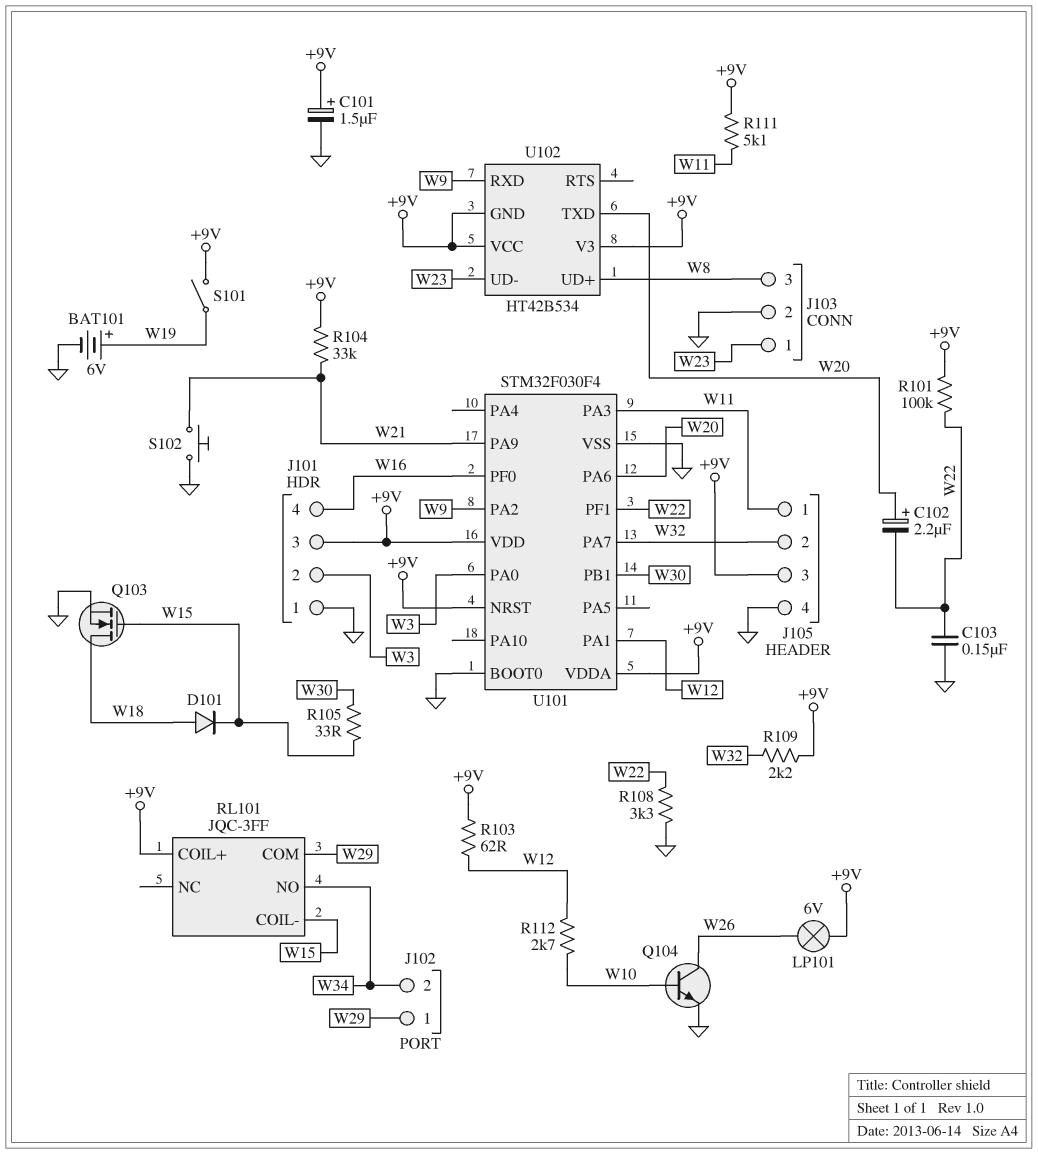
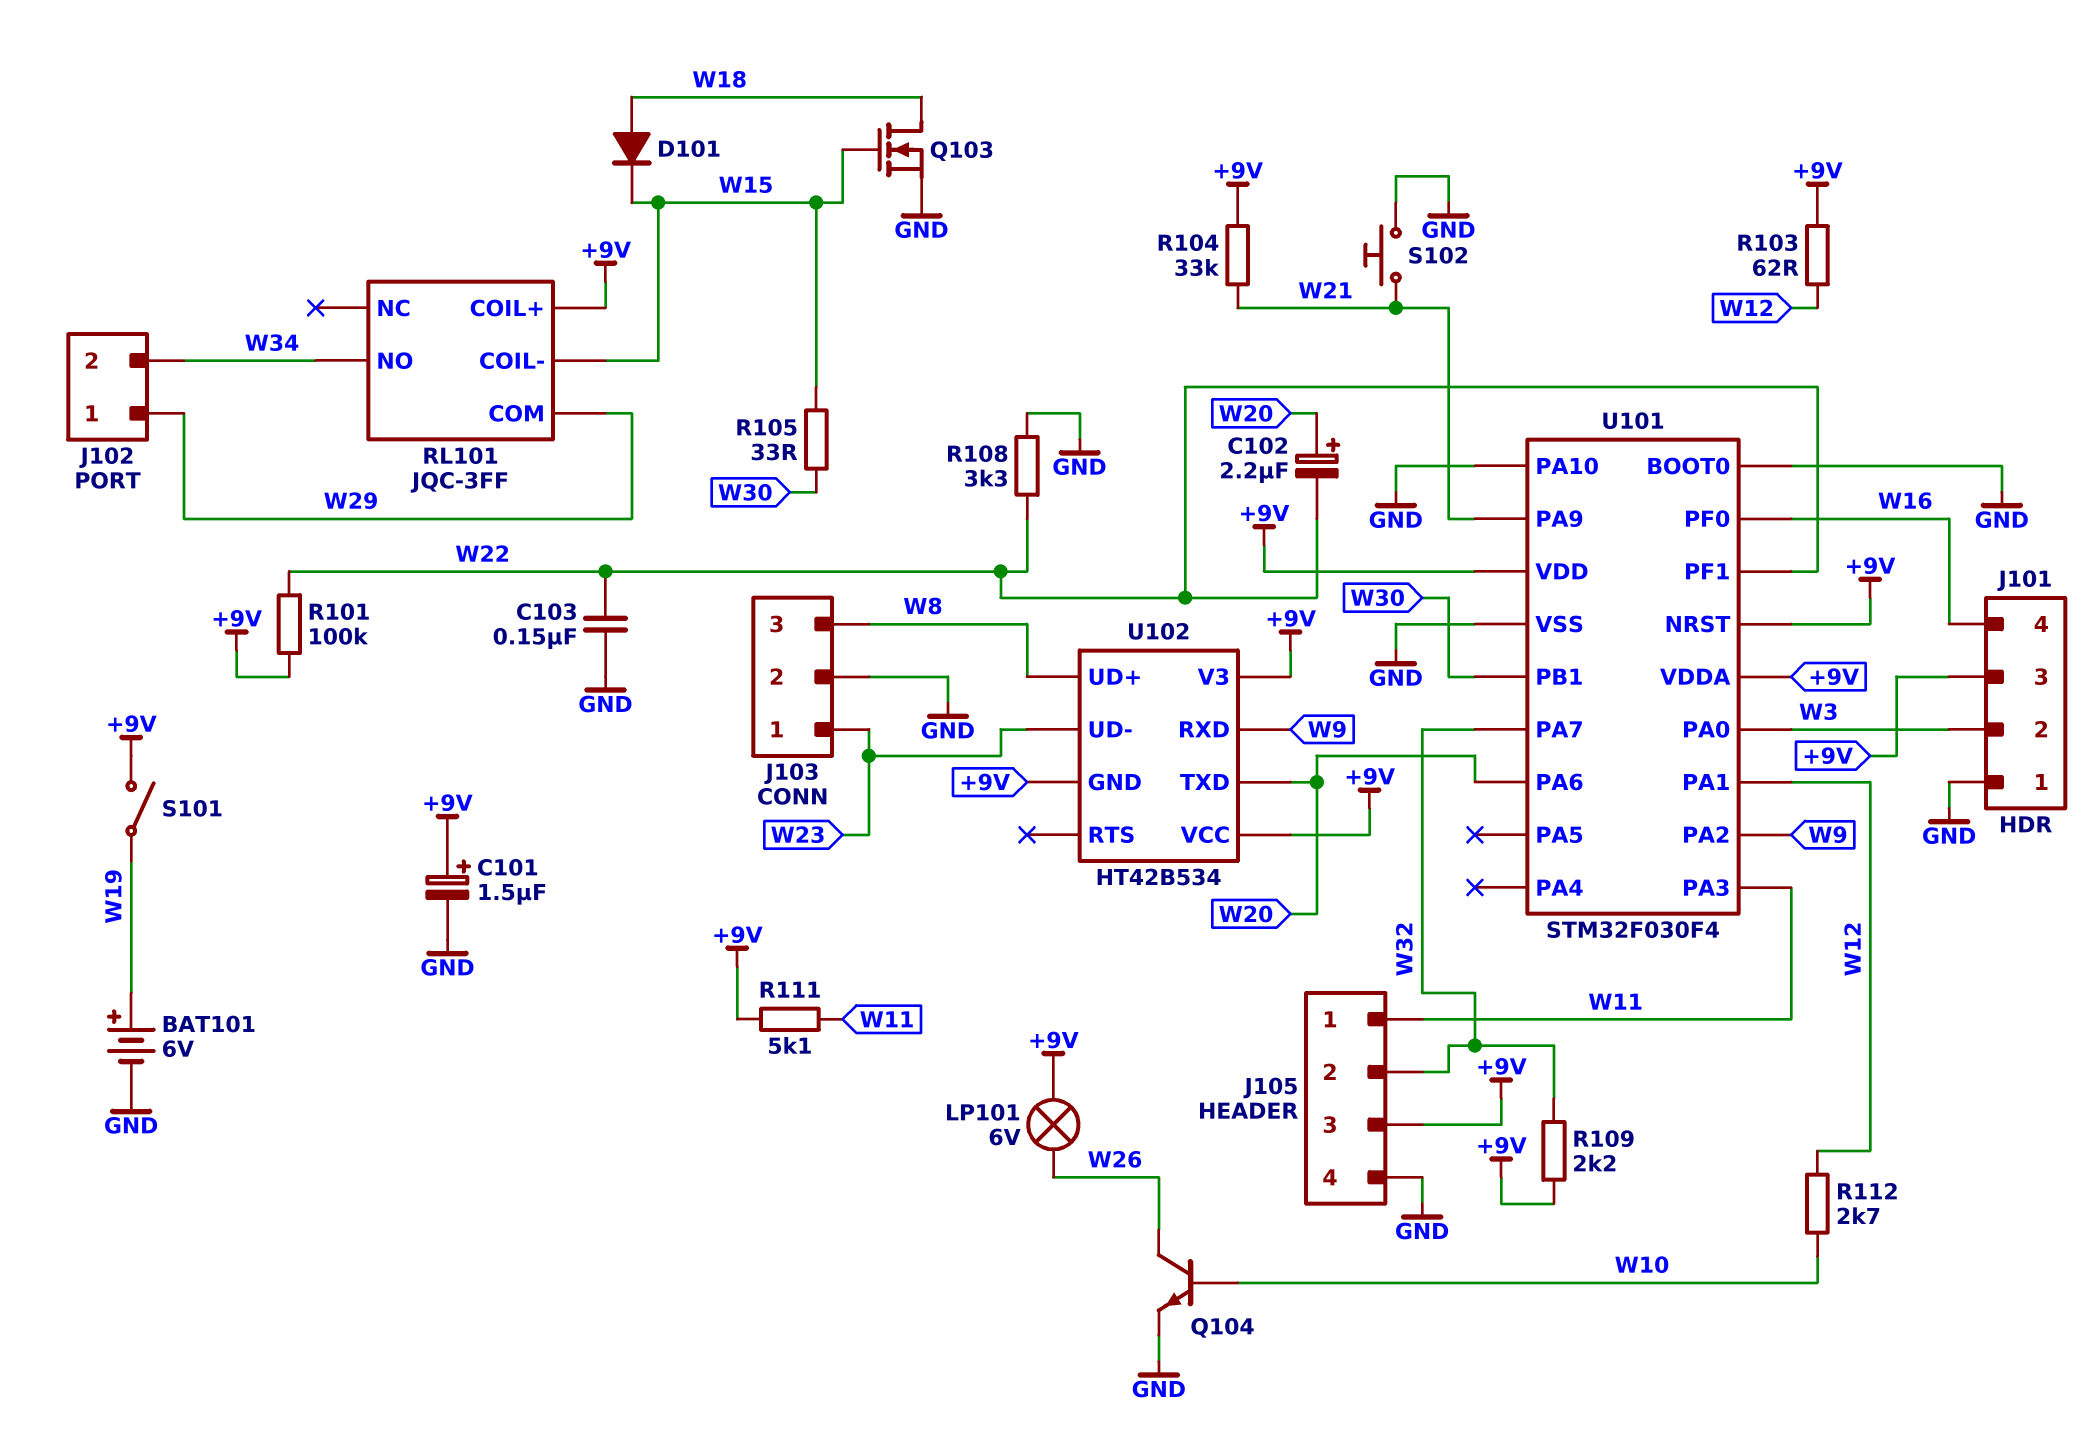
U101 pin PA10: none -> GND

